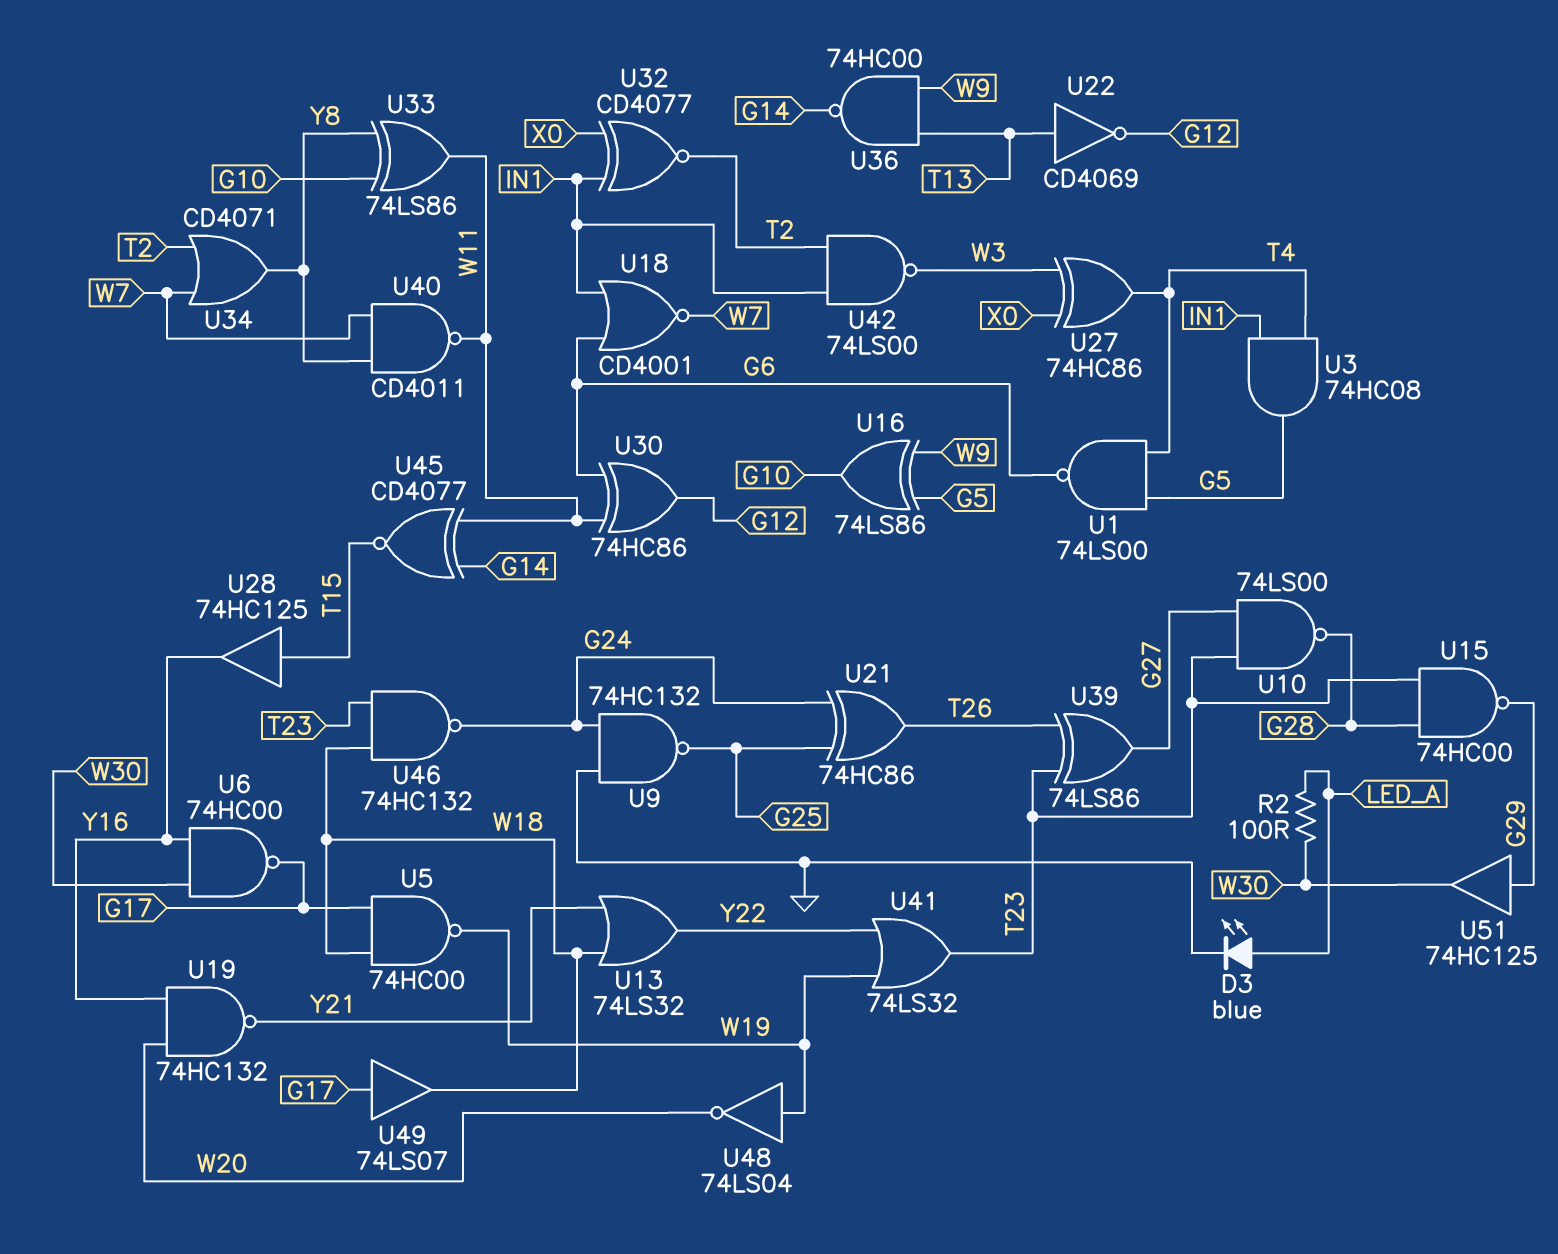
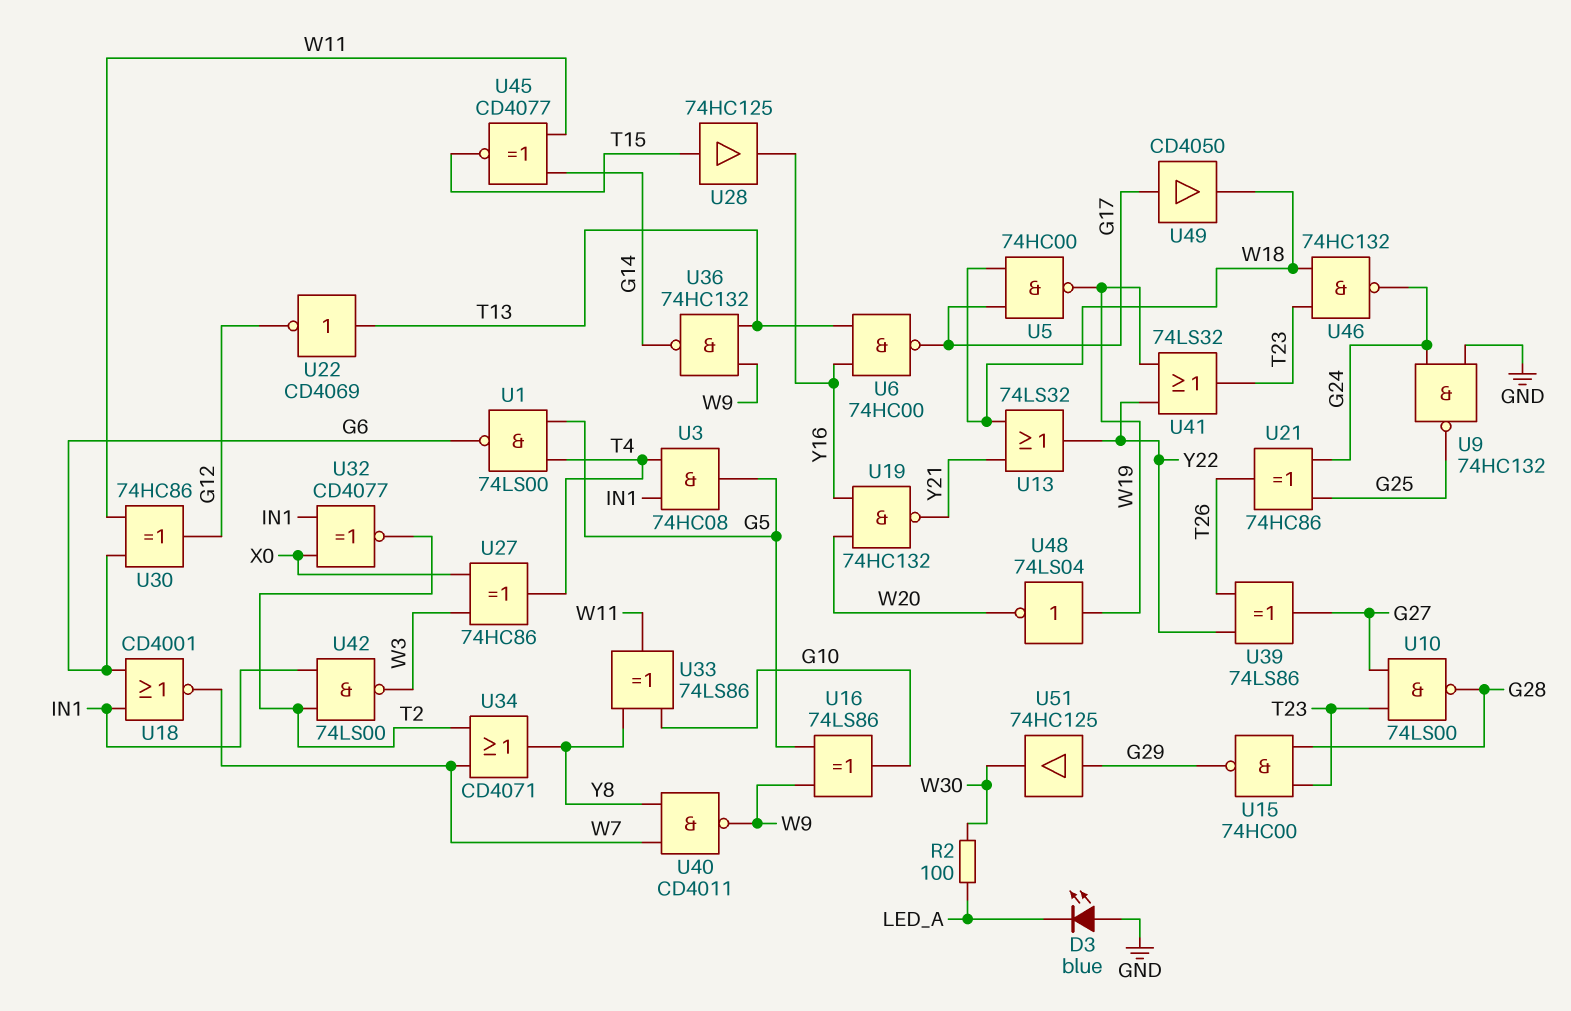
D3: LED blue (A LED_A, K GND) -> LED blue (A GND, K LED_A)
U6: NAND 74HC00 (in W30, in Y16, out G17) -> NAND 74HC00 (in T13, in Y16, out G17)
U36: NAND 74HC00 (in T13, in W9, out G14) -> NAND 74HC132 (in T13, in W9, out G14)
U39: XOR 74LS86 (in T23, in T26, out G27) -> XOR 74LS86 (in T26, in Y22, out G27)
U40: NAND CD4011 (in W7, in Y8, out W11) -> NAND CD4011 (in W7, in Y8, out W9)
U49: buffer 74LS07 (in G17, out W18) -> buffer CD4050 (in G17, out W18)

